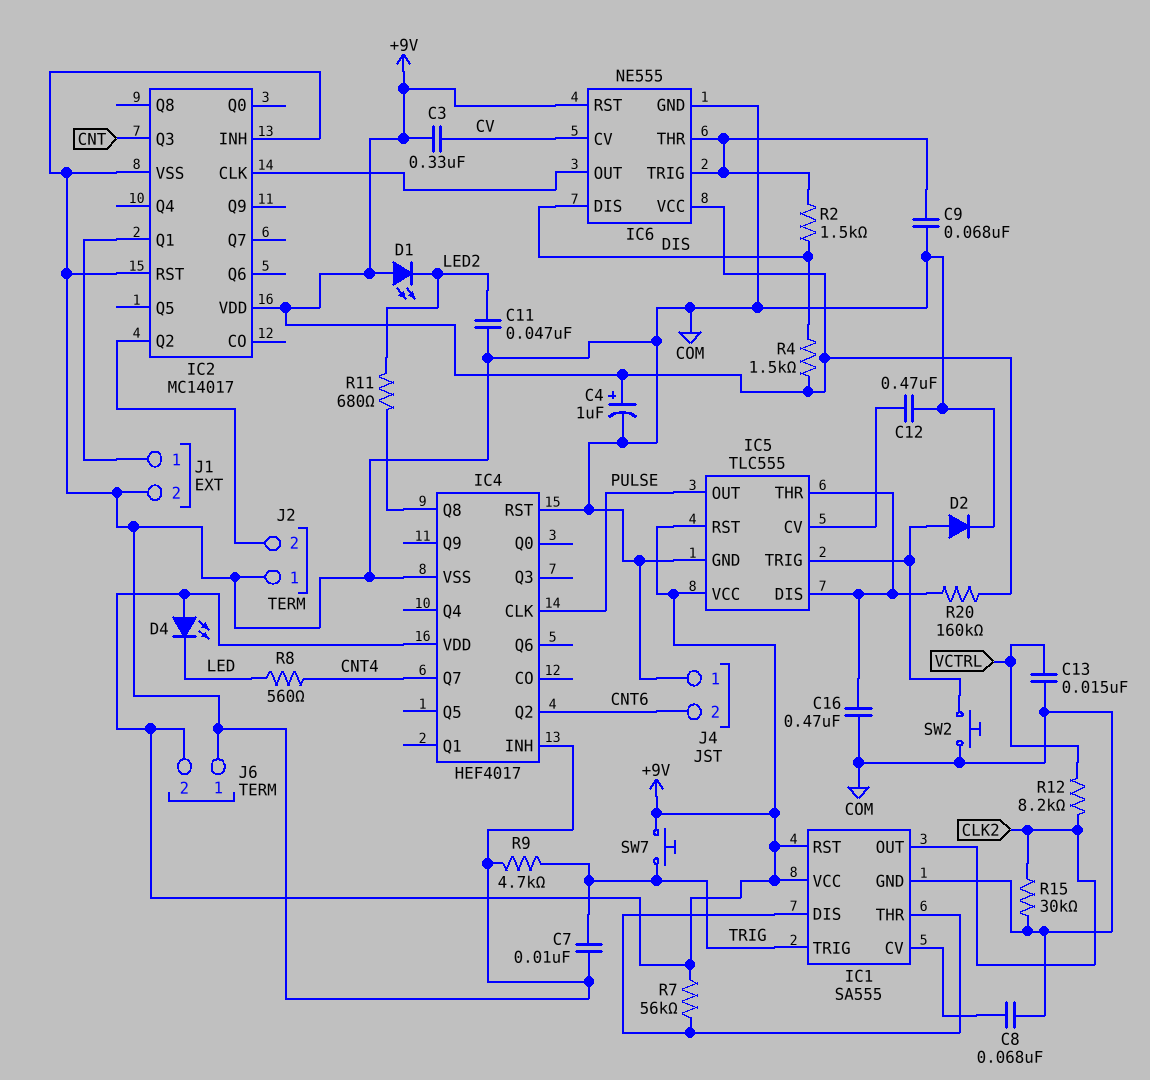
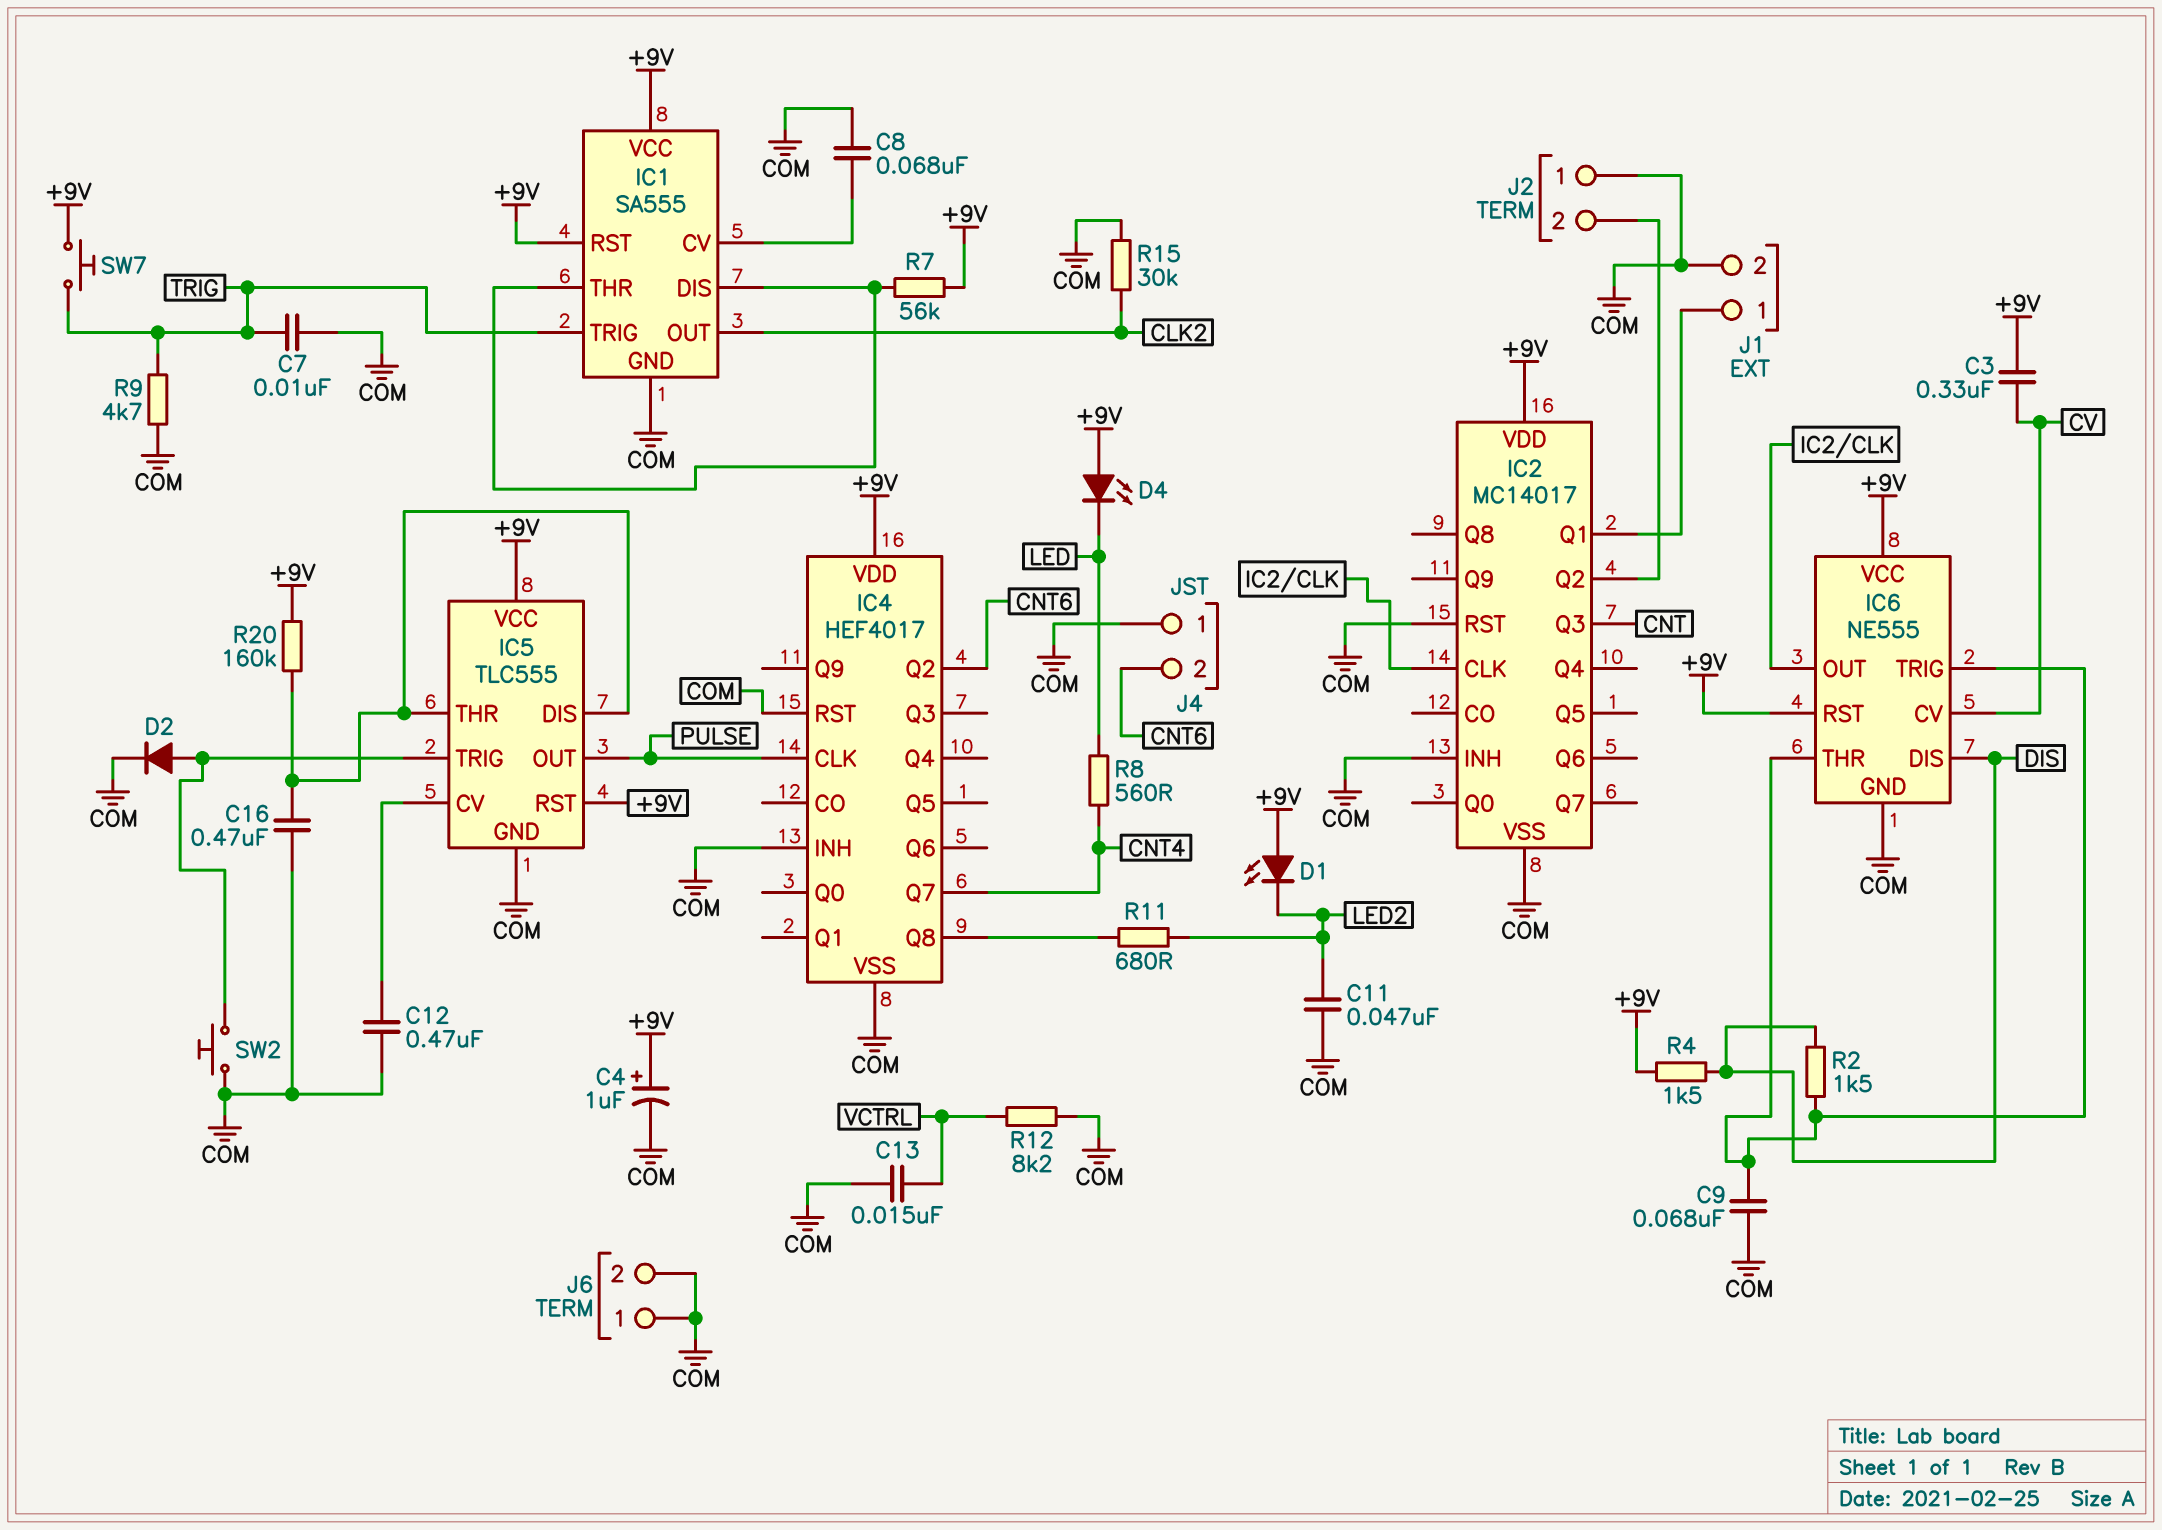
J6 pin 2: +9V -> COM
R12: 8.2k (CLK2, VCTRL) -> 8.2k (COM, VCTRL)

